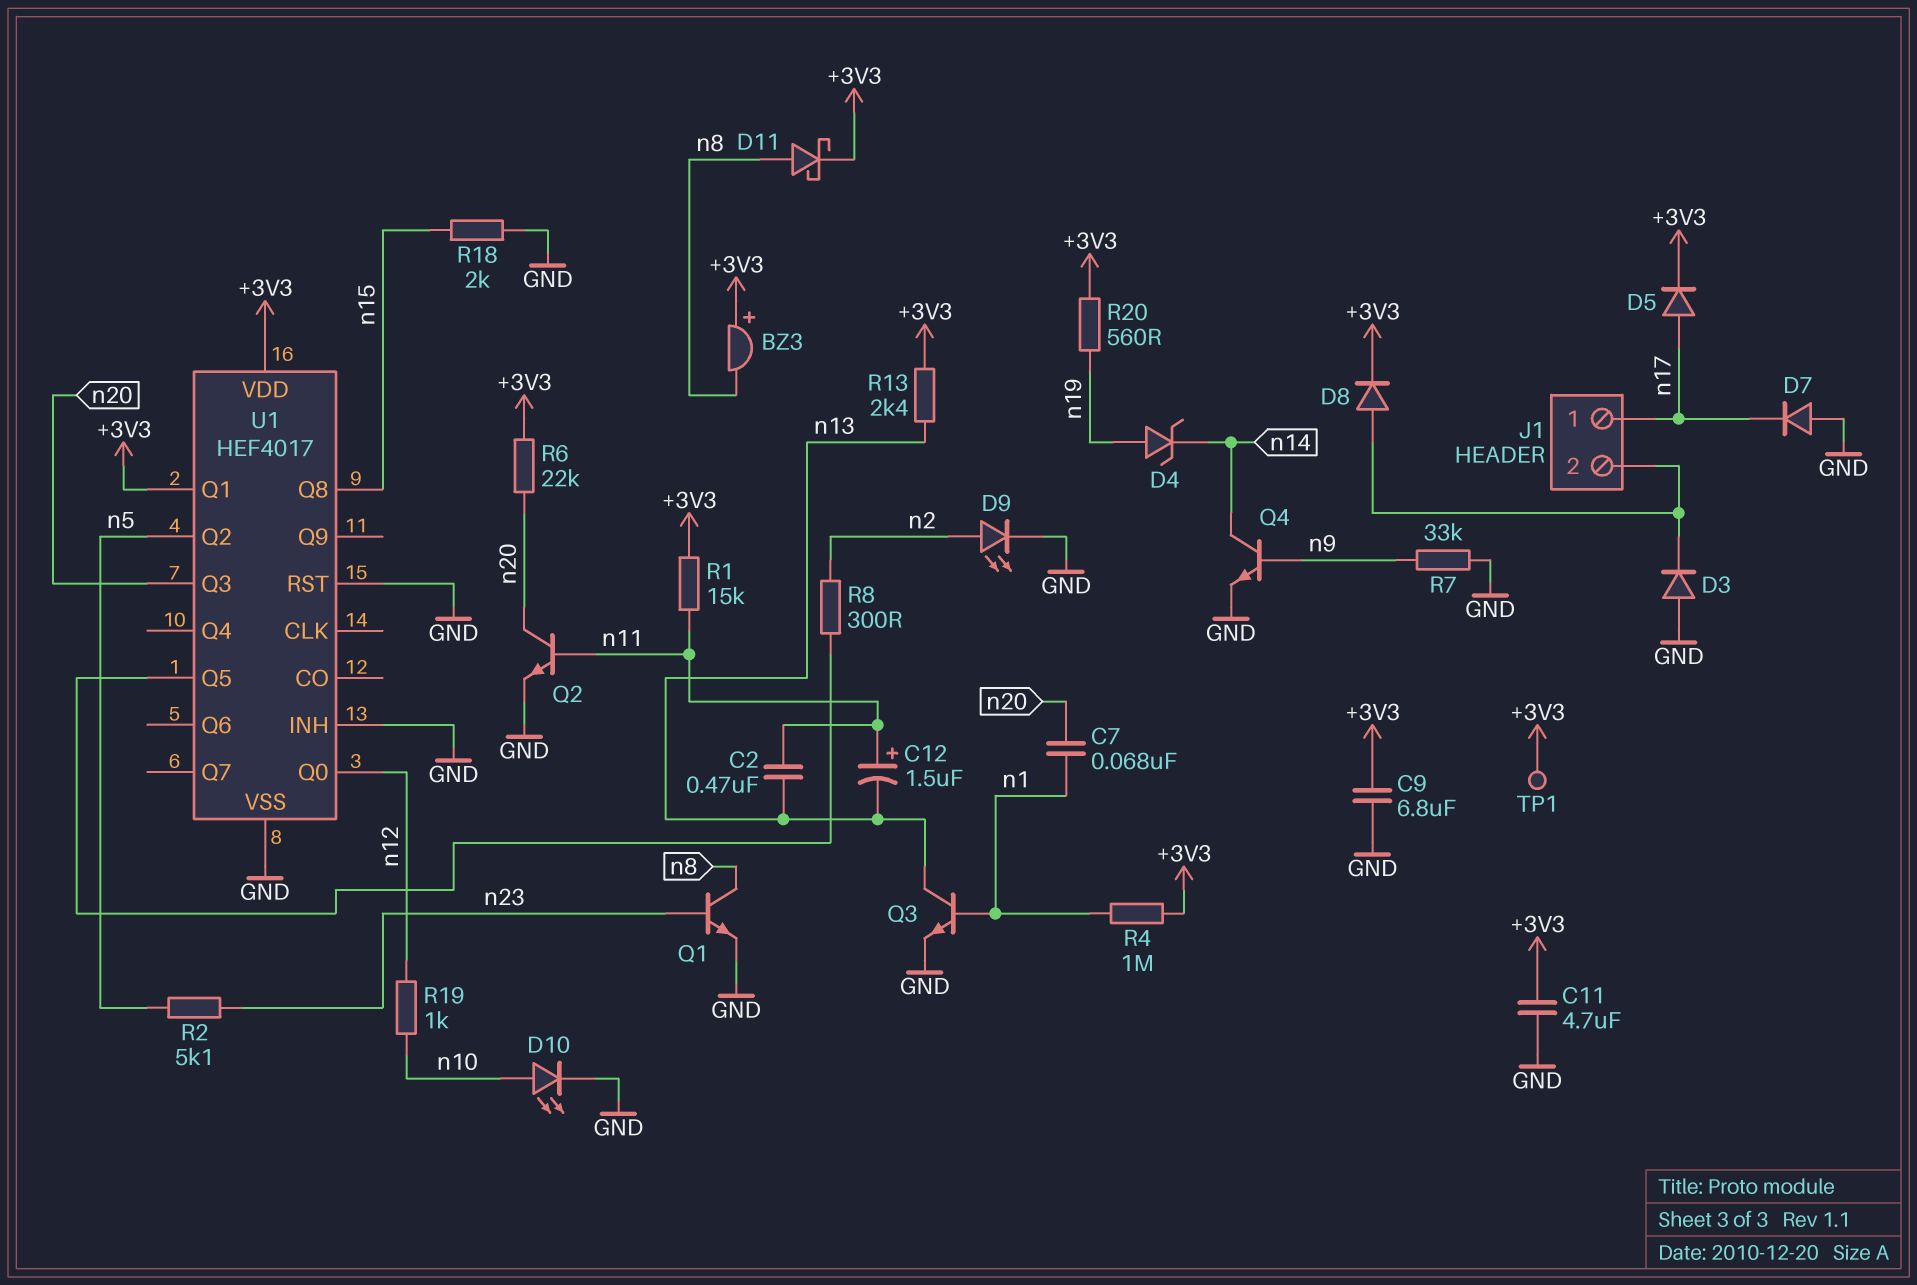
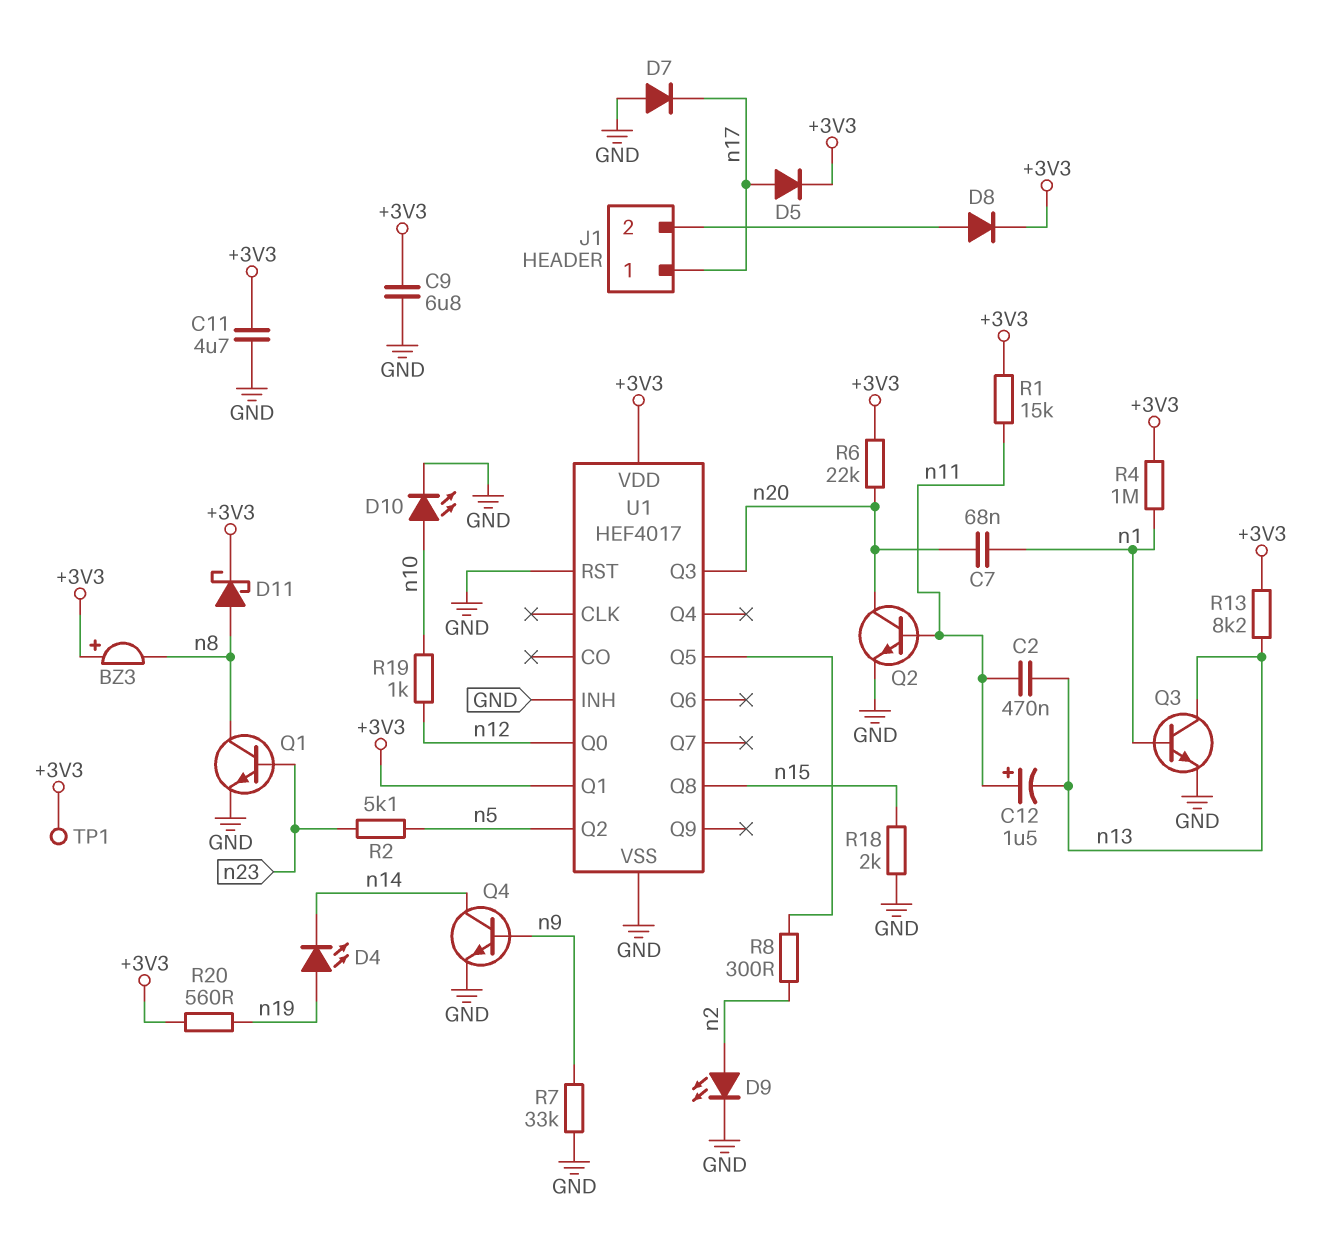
D3: diode (A GND, K J1/2) -> none
D4: zener (A n19, K n14) -> LED (A n19, K n14)
R13: 2.4k (+3V3, n13) -> 8.2k (+3V3, n13)

